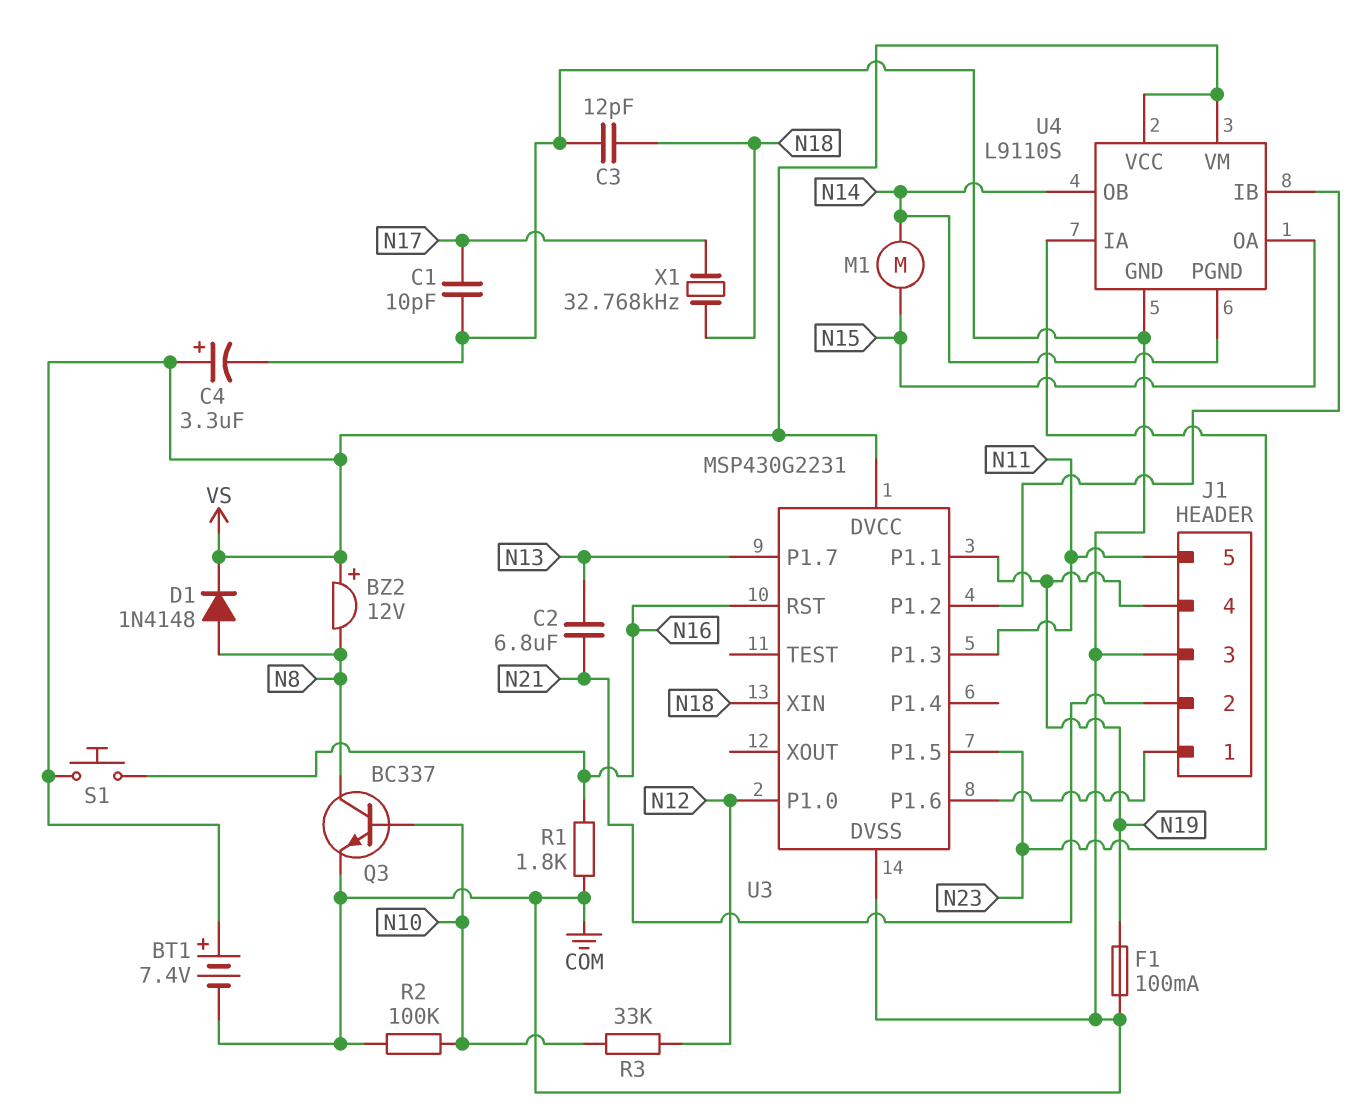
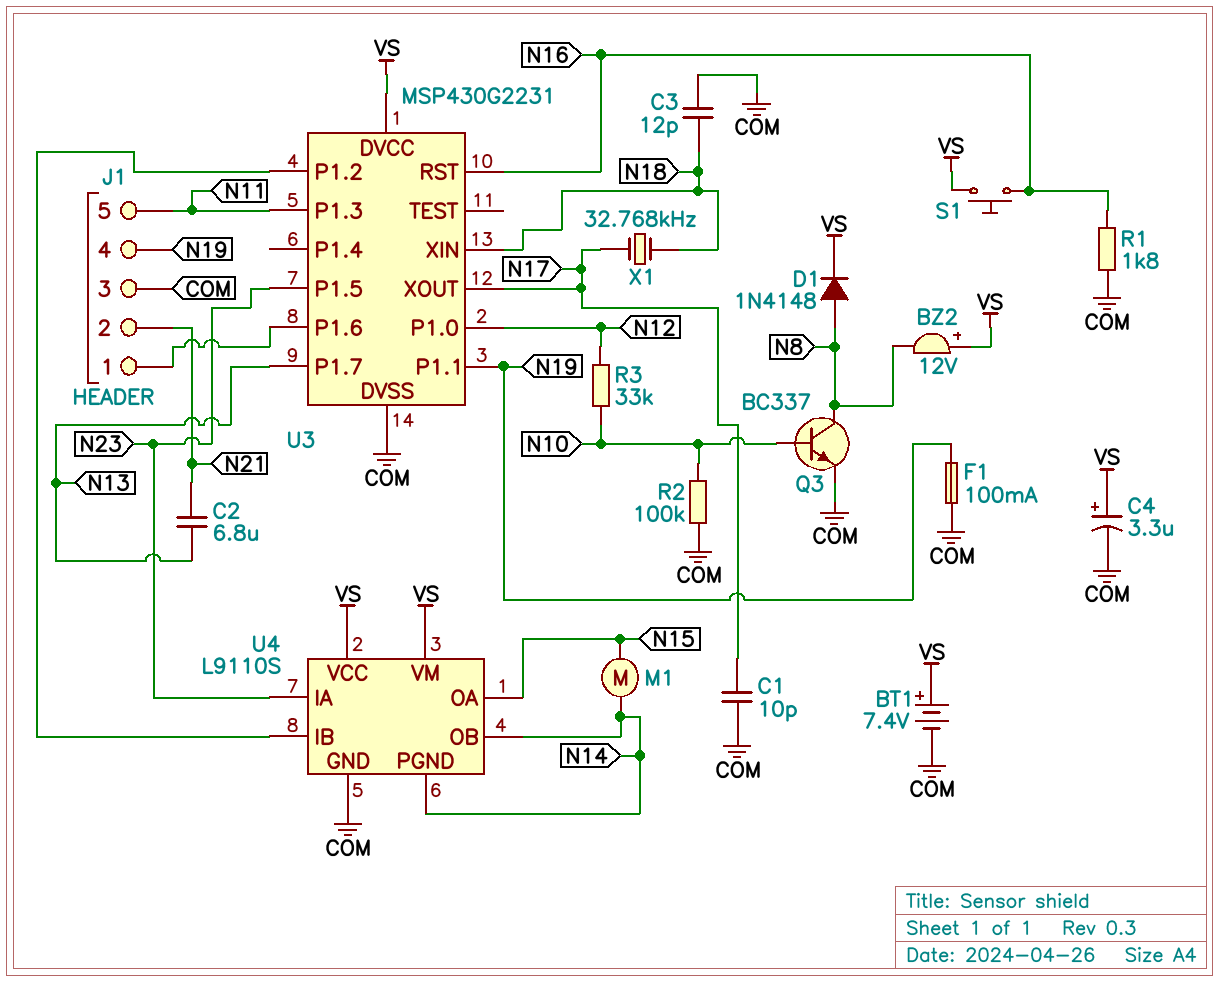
U3 pin XOUT: none -> N17

